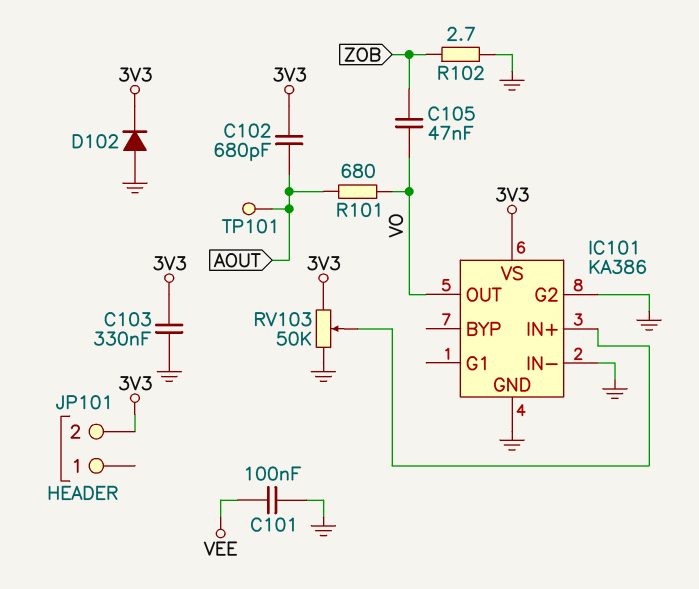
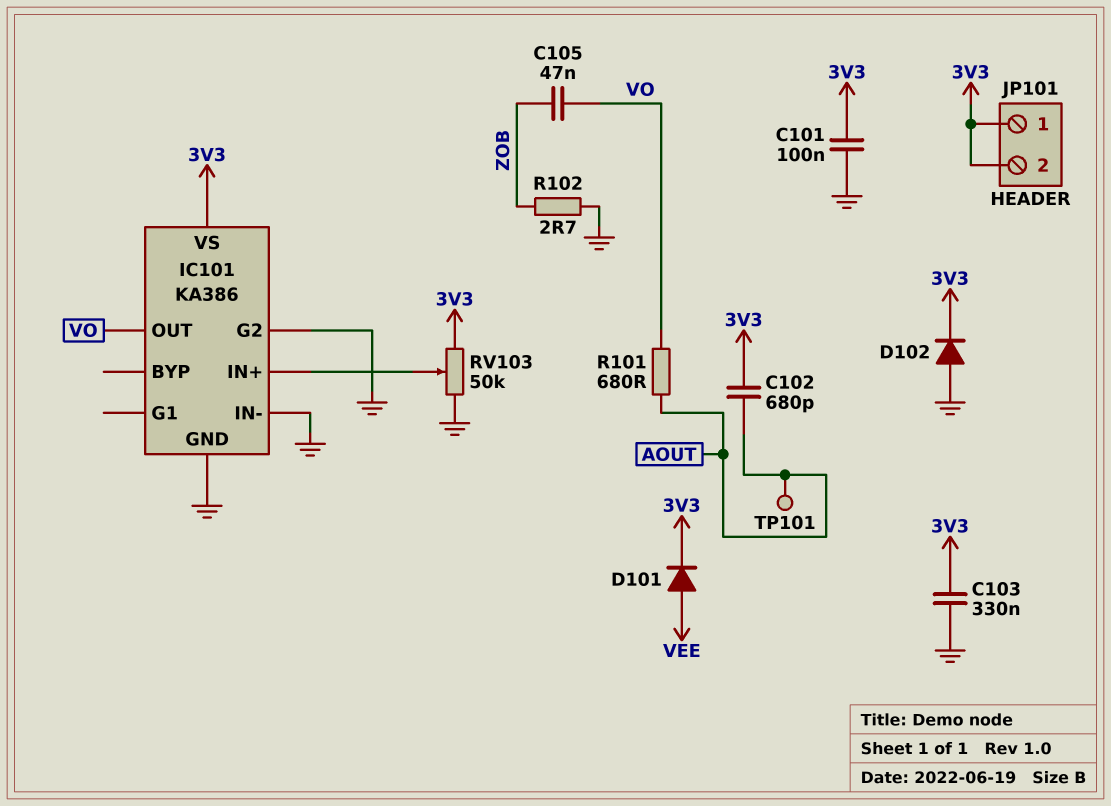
C101: 100nF (GND, VEE) -> 100nF (3V3, GND)
D101: none -> diode (A VEE, K 3V3)
JP101 pin 1: none -> 3V3

